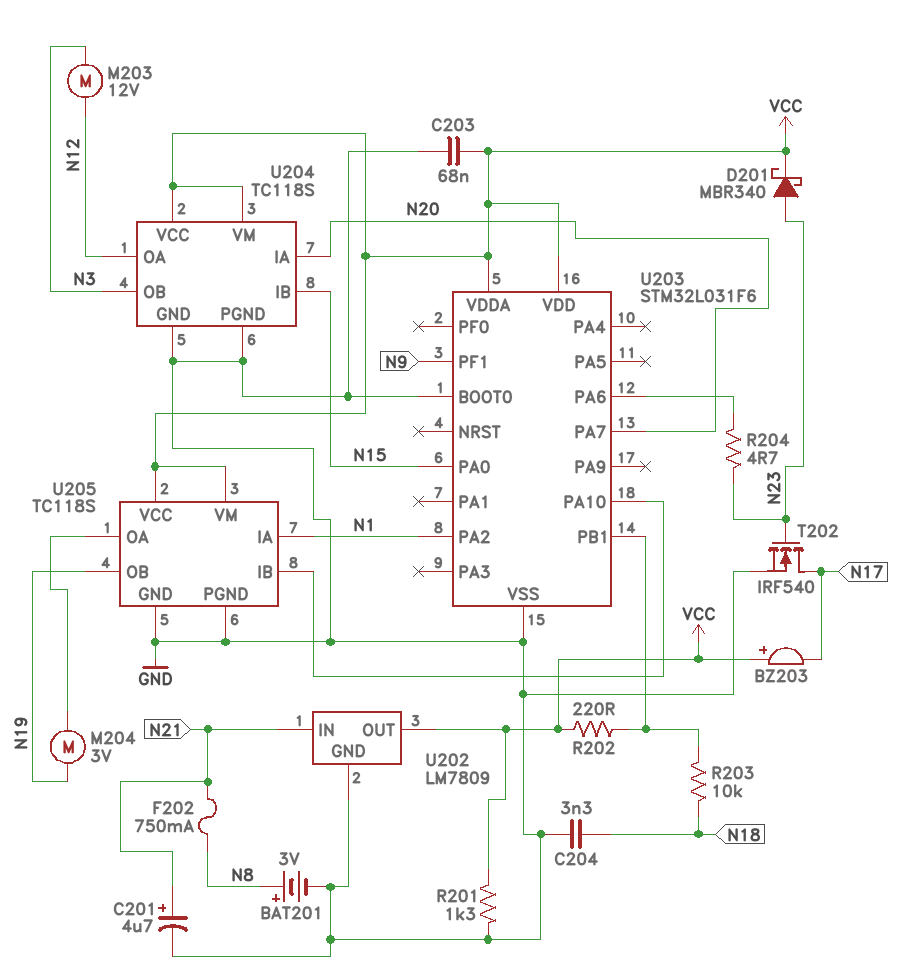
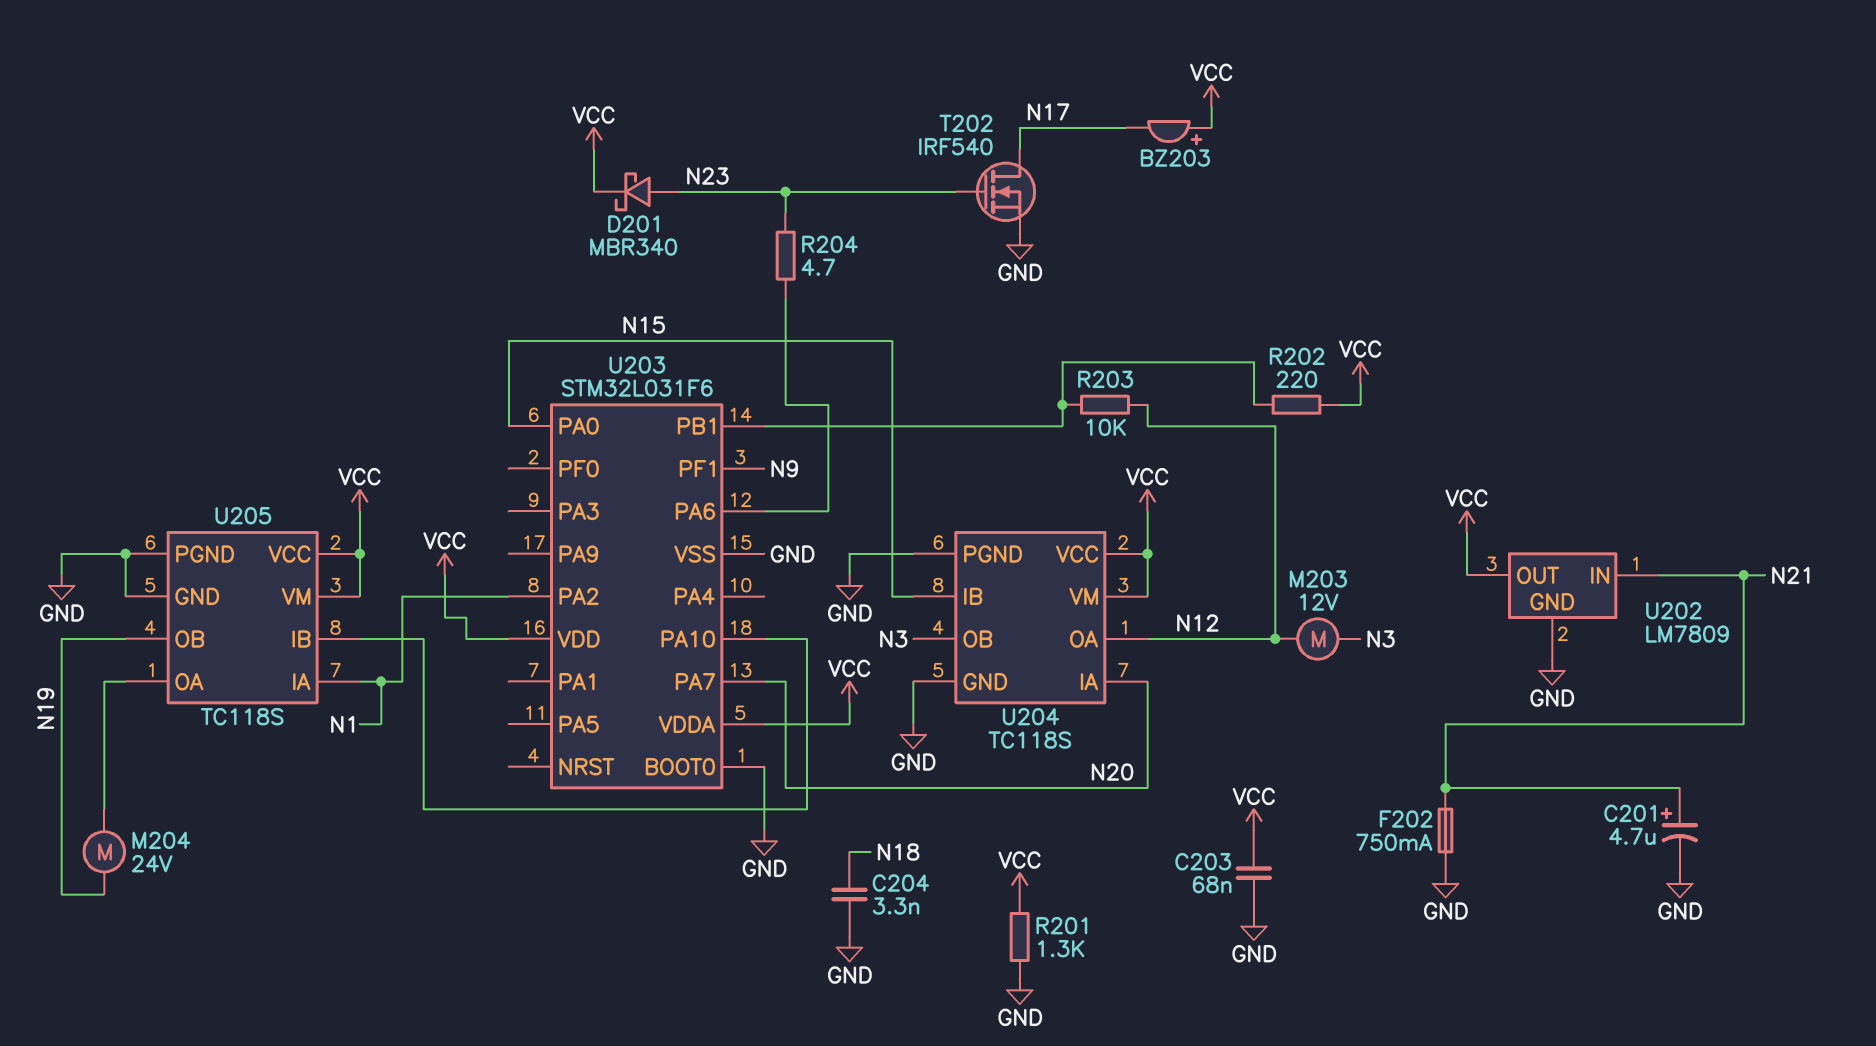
BAT201: 3V (plus N8, minus GND) -> none
F202: 750mA (N8, N21) -> 750mA (GND, N21)
M204: motor 3V (N19, U205/OA) -> motor 24V (N19, U205/OA)
R203: 10k (N18, U203/PB1) -> 10k (N12, U203/PB1)

